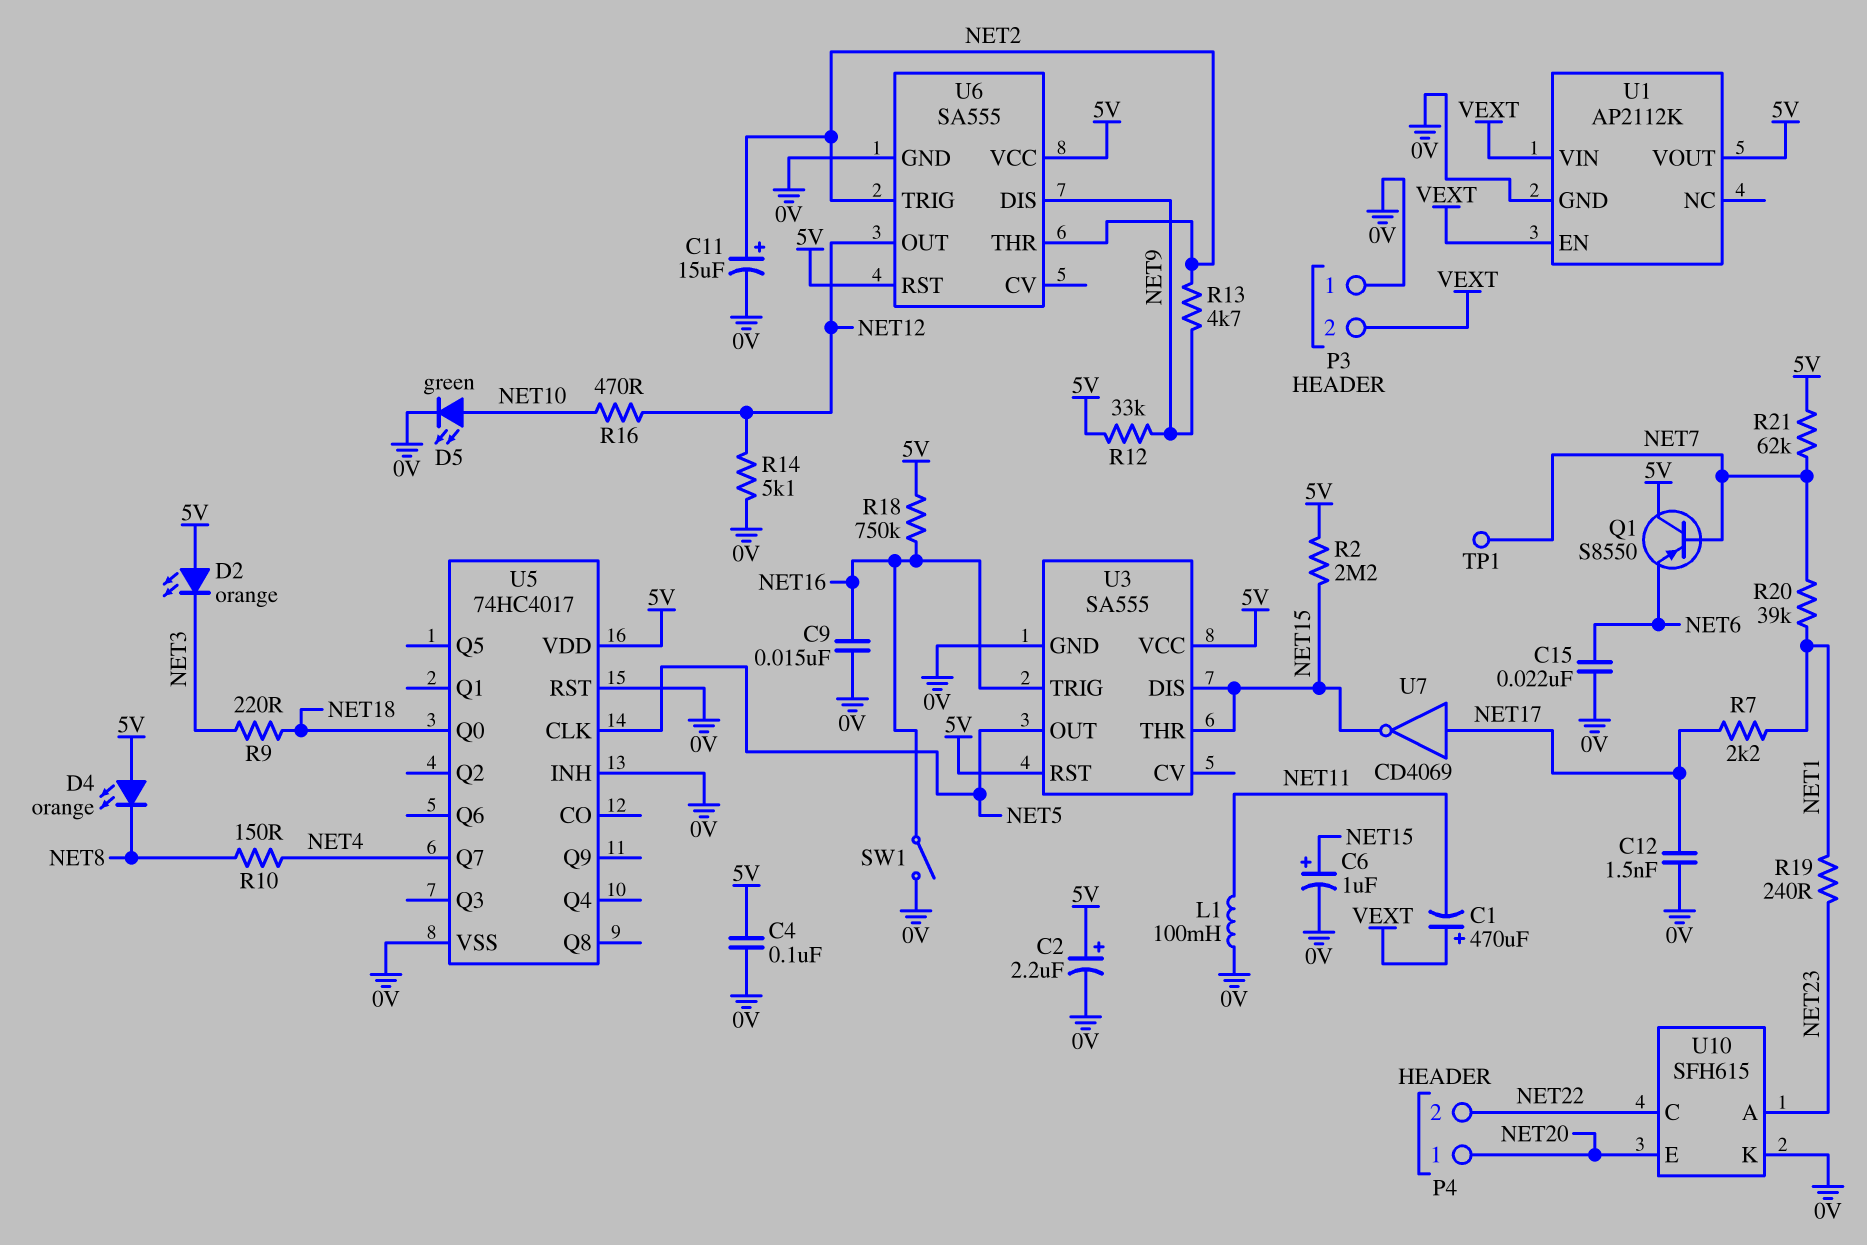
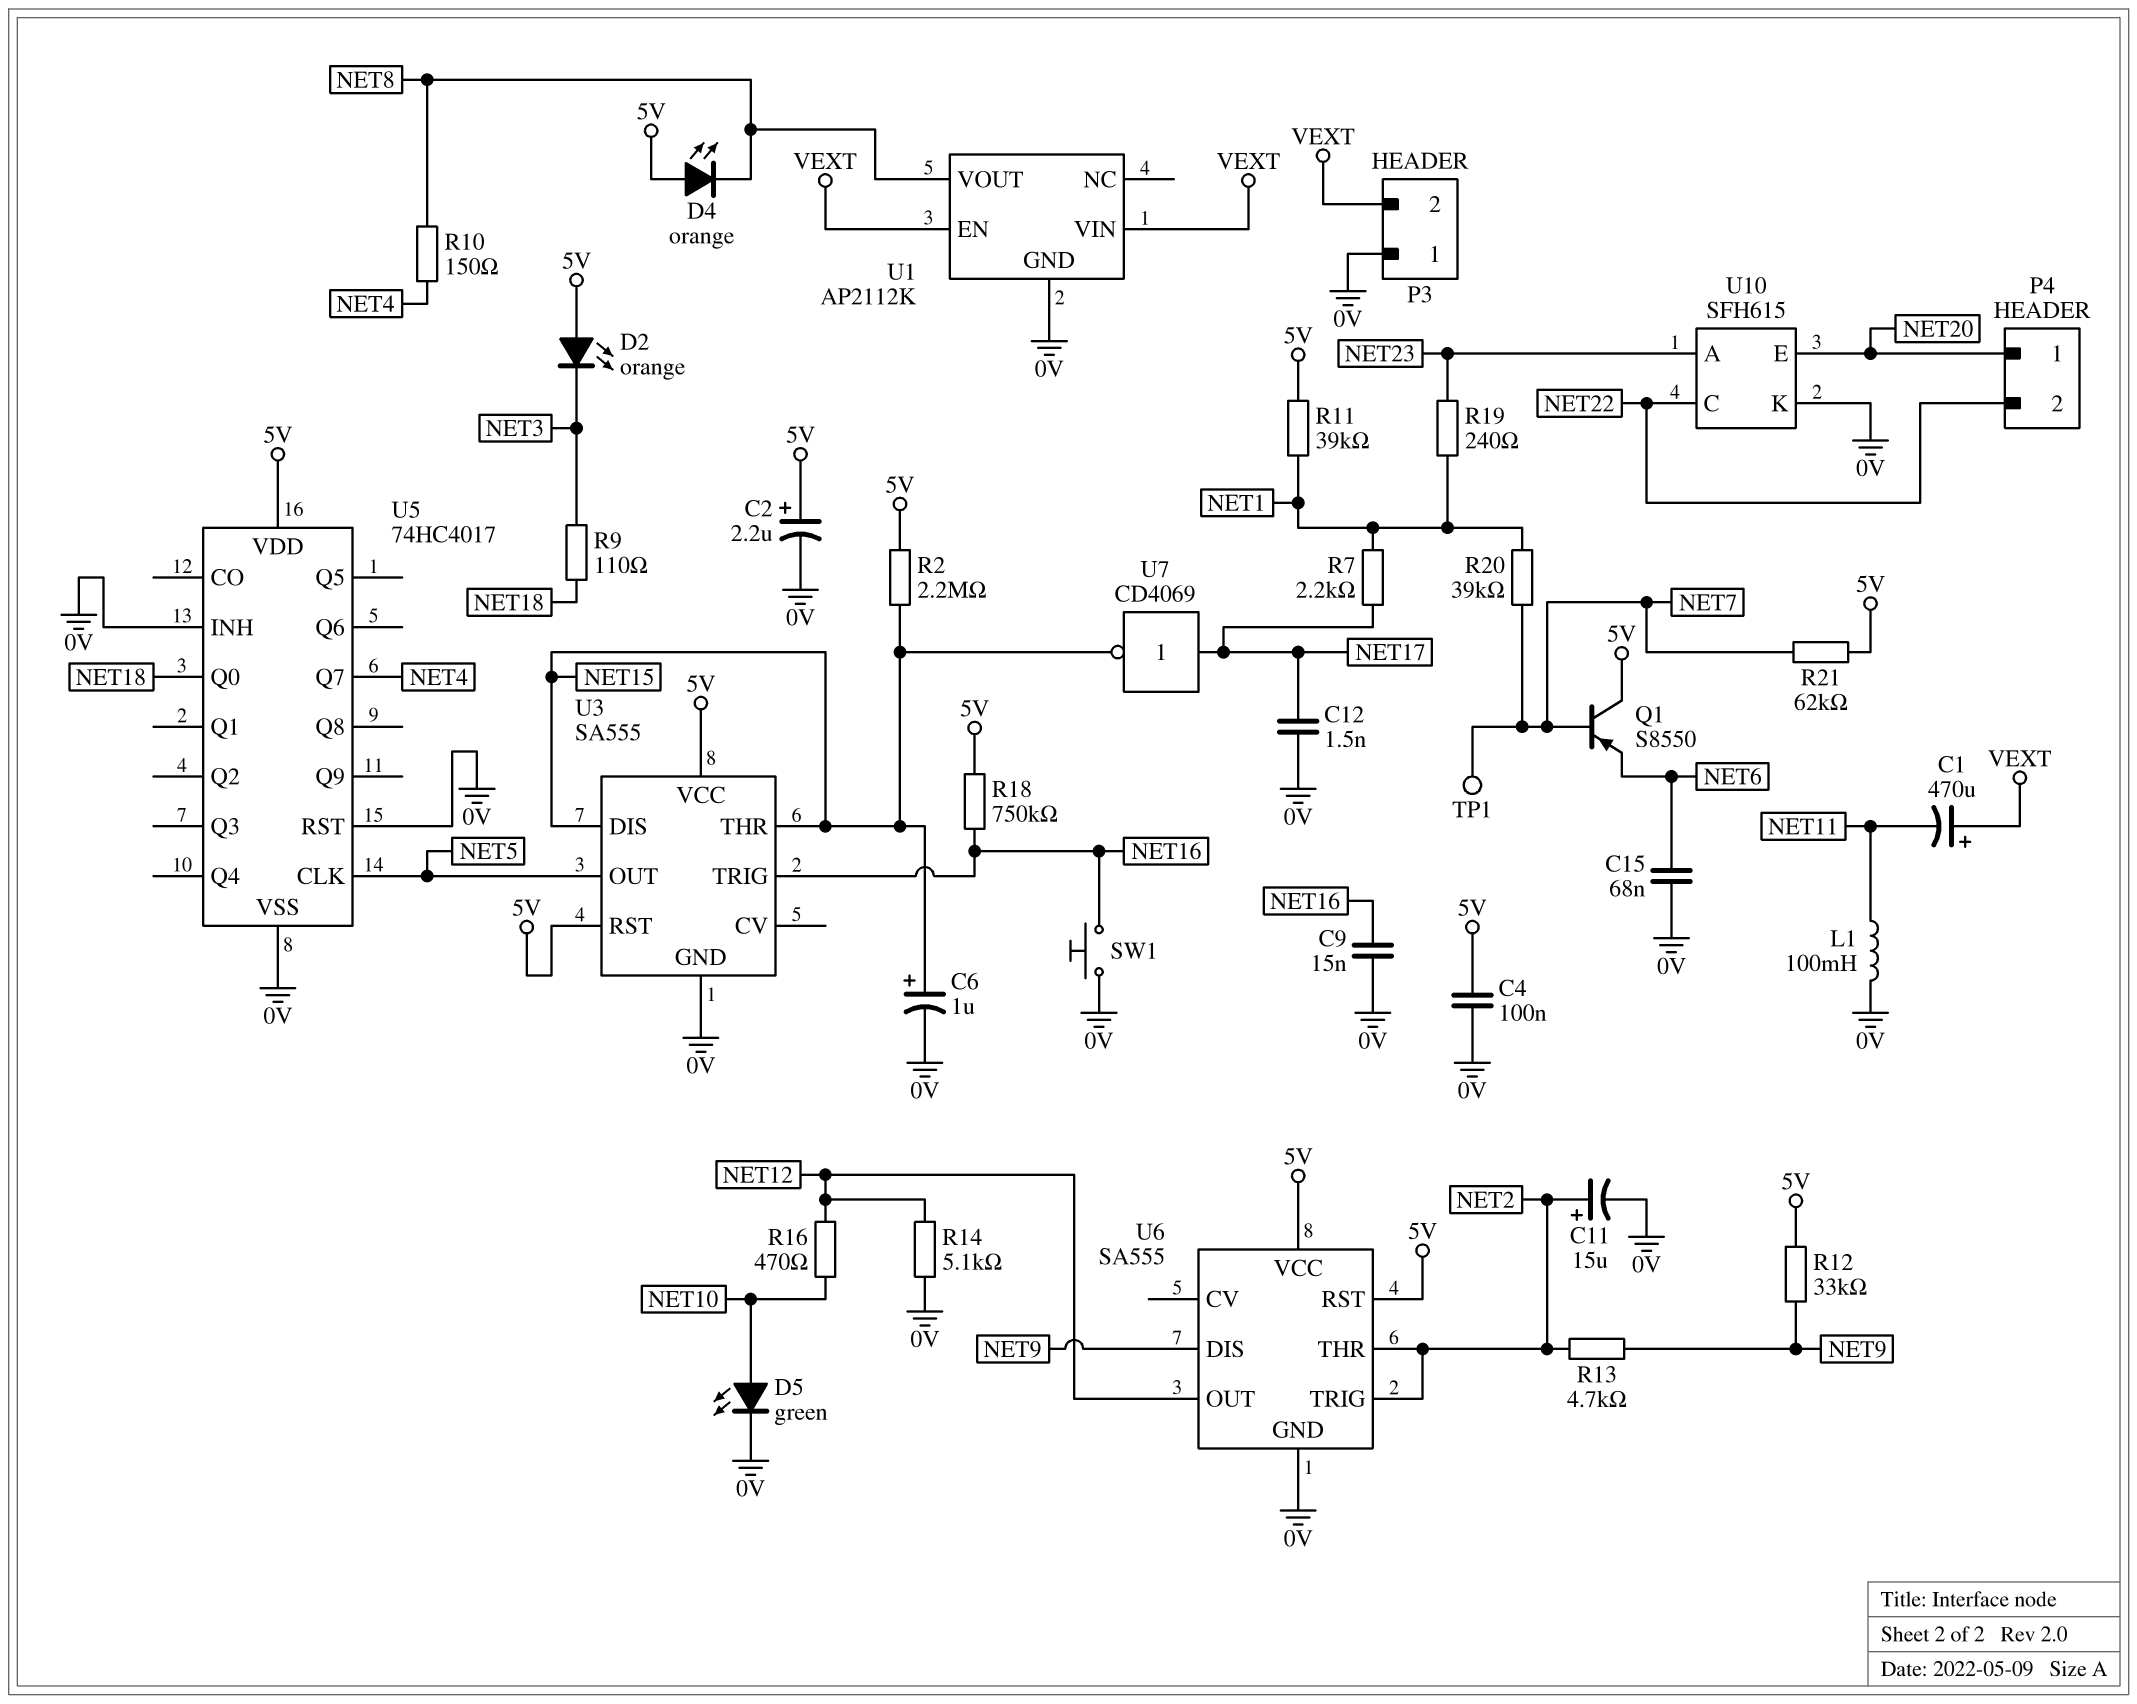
C15: 22nF (0V, NET6) -> 68nF (0V, NET6)
R9: 220 (NET3, NET18) -> 110 (NET3, NET18)
R11: none -> 39k (5V, NET1)
SW1: switch (0V, NET16) -> button (0V, NET16)
U1 pin VOUT: 5V -> NET8

